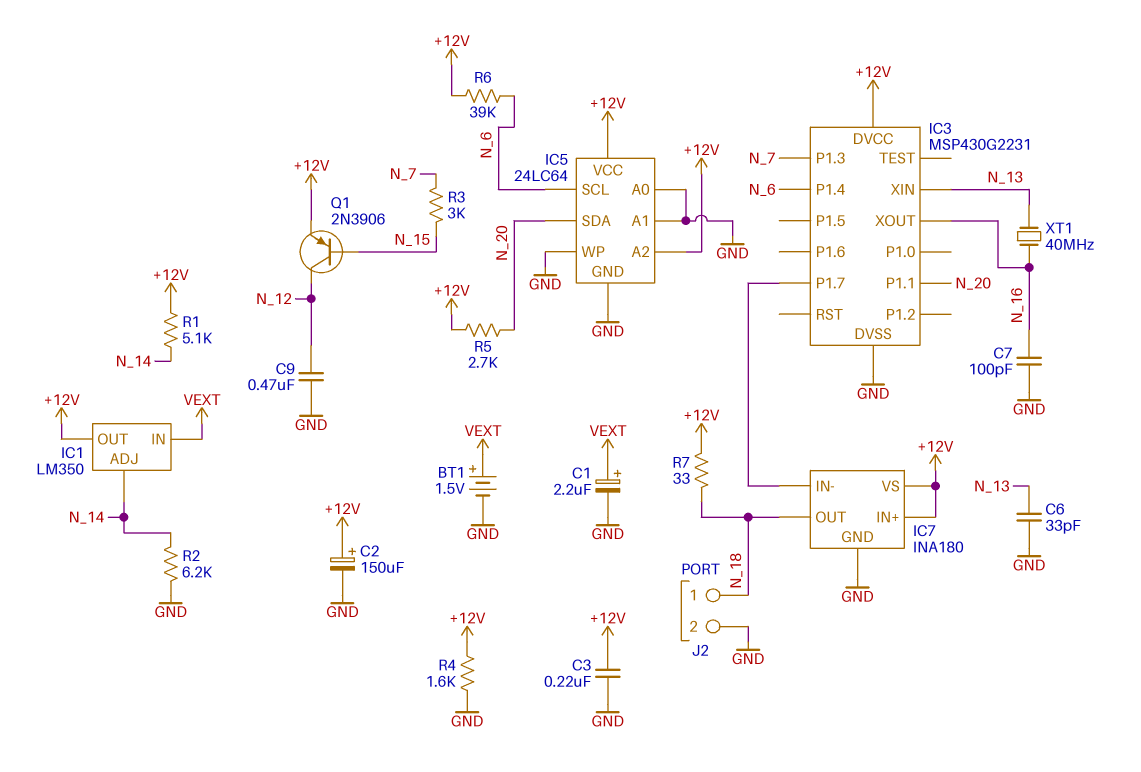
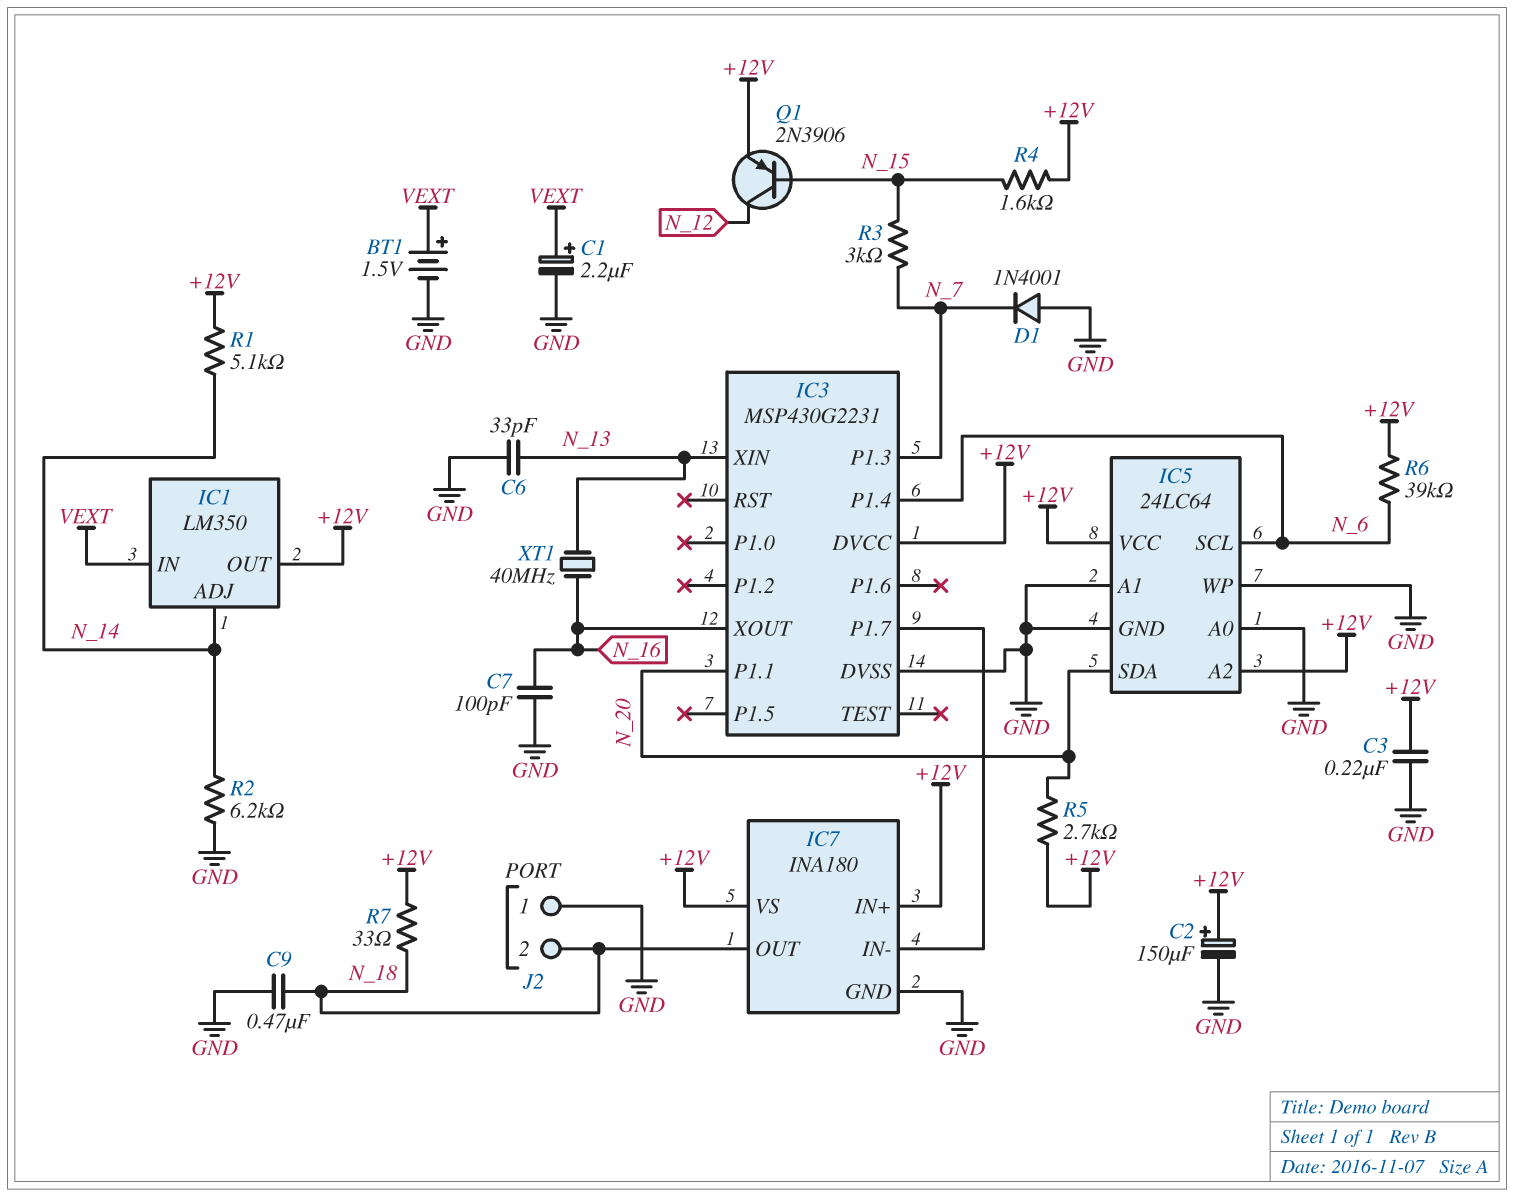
C9: 470nF (GND, N_12) -> 470nF (GND, N_18)
D1: none -> diode 1N4001 (A GND, K N_7)
J2 pin 1: N_18 -> GND
J2 pin 2: GND -> N_18
R4: 1.6k (+12V, GND) -> 1.6k (+12V, N_15)

